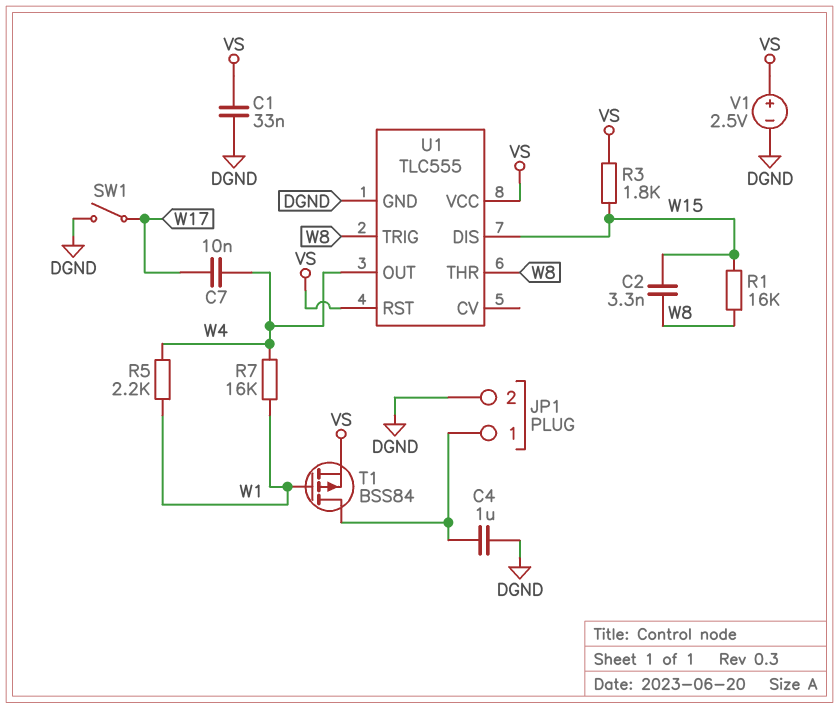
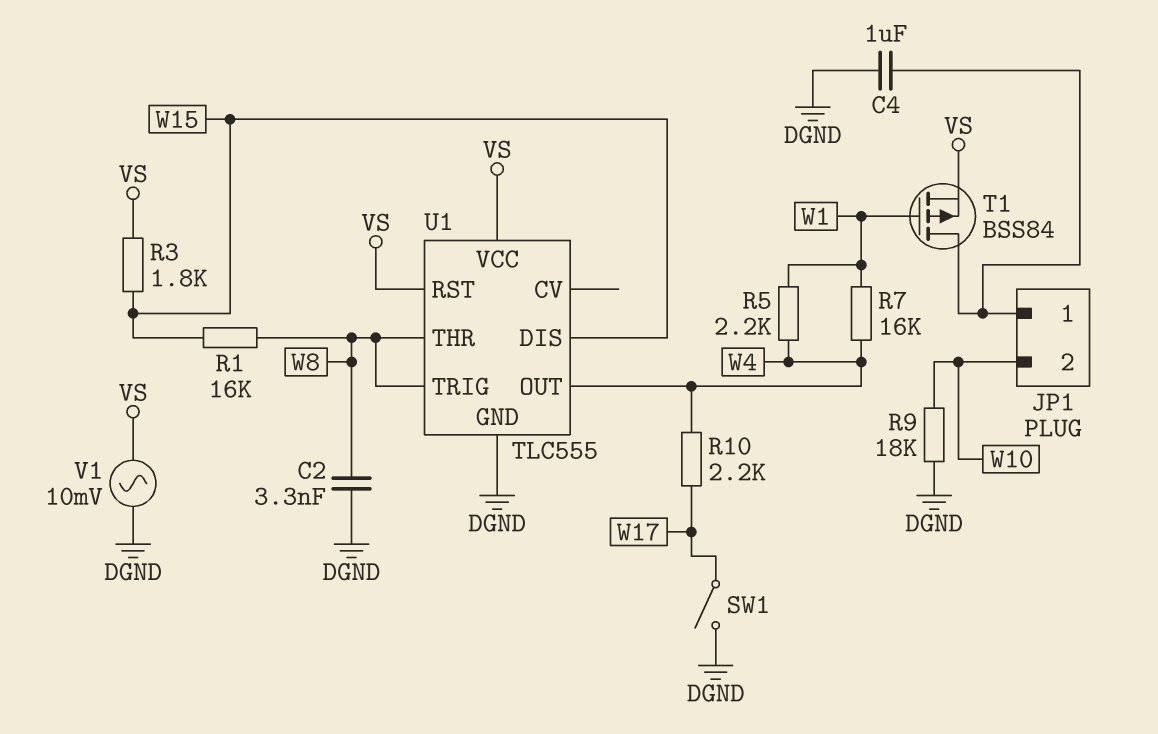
C1: 33nF (DGND, VS) -> none
C2: 3.3nF (W8, W15) -> 3.3nF (DGND, W8)
C7: 10nF (W4, W17) -> none
JP1 pin 2: DGND -> W10
R9: none -> 18k (DGND, W10)
R10: none -> 2.2k (W4, W17)
V1: 2.5V (plus VS, minus DGND) -> AC 10mV (DGND, VS)

